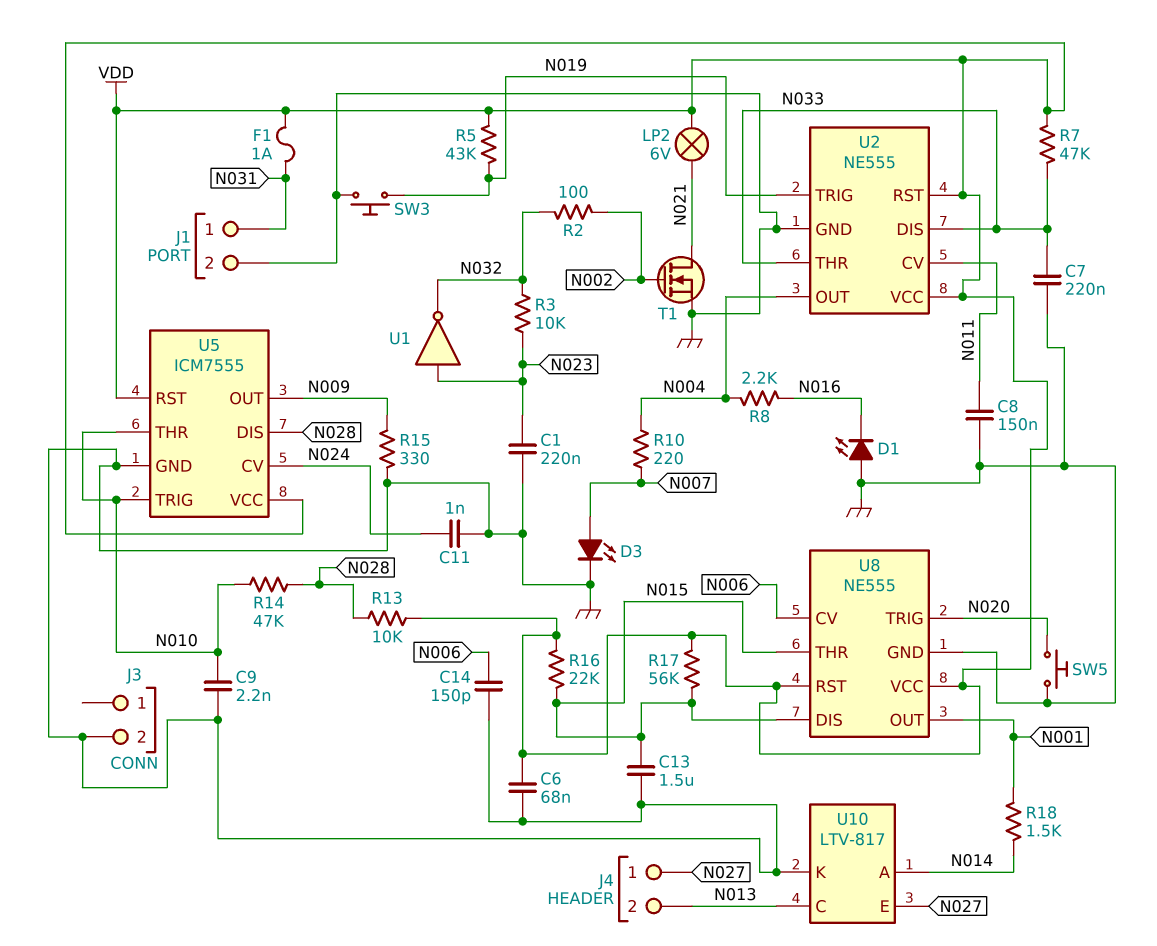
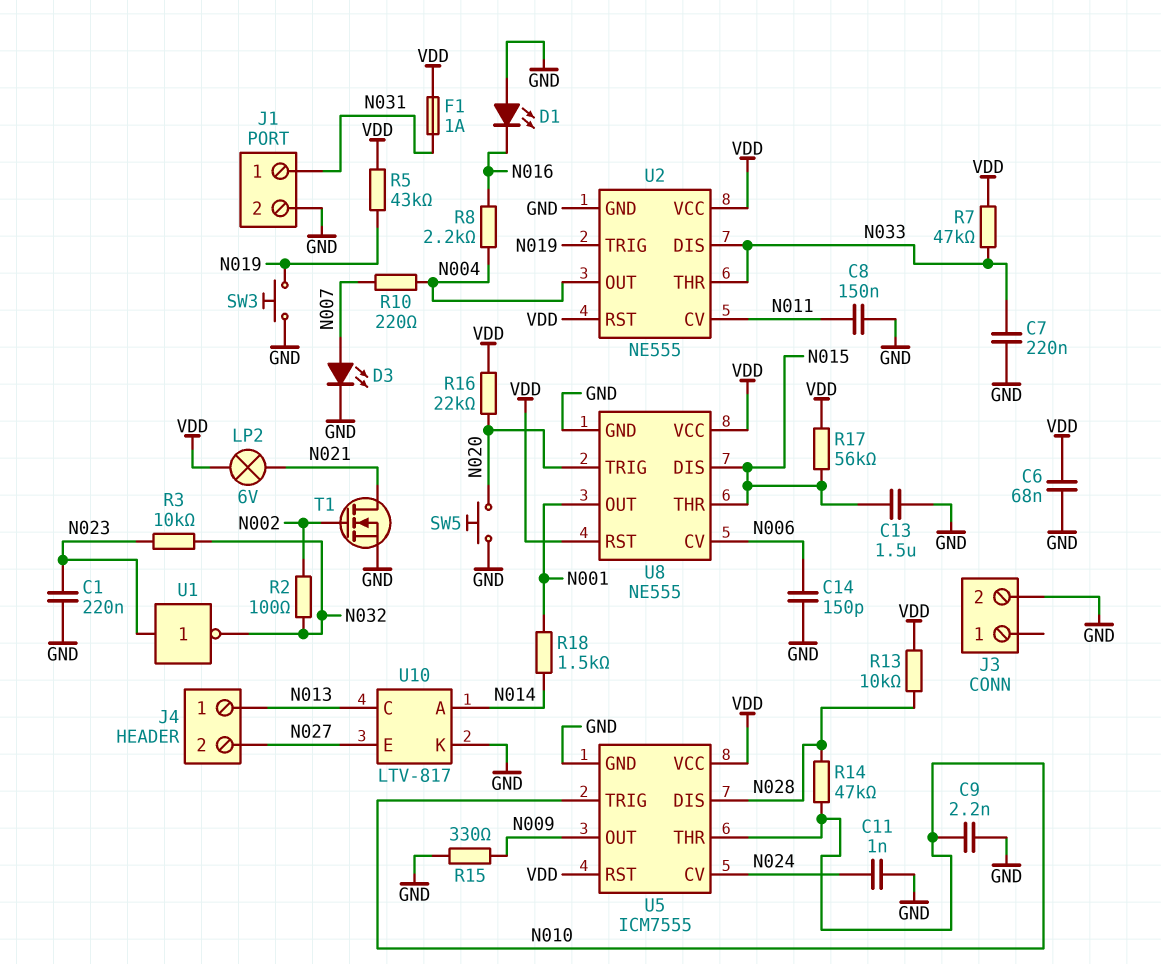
J4 pin 1: N027 -> N013
J4 pin 2: N013 -> N027
R16: 22k (N015, VDD) -> 22k (N020, VDD)

